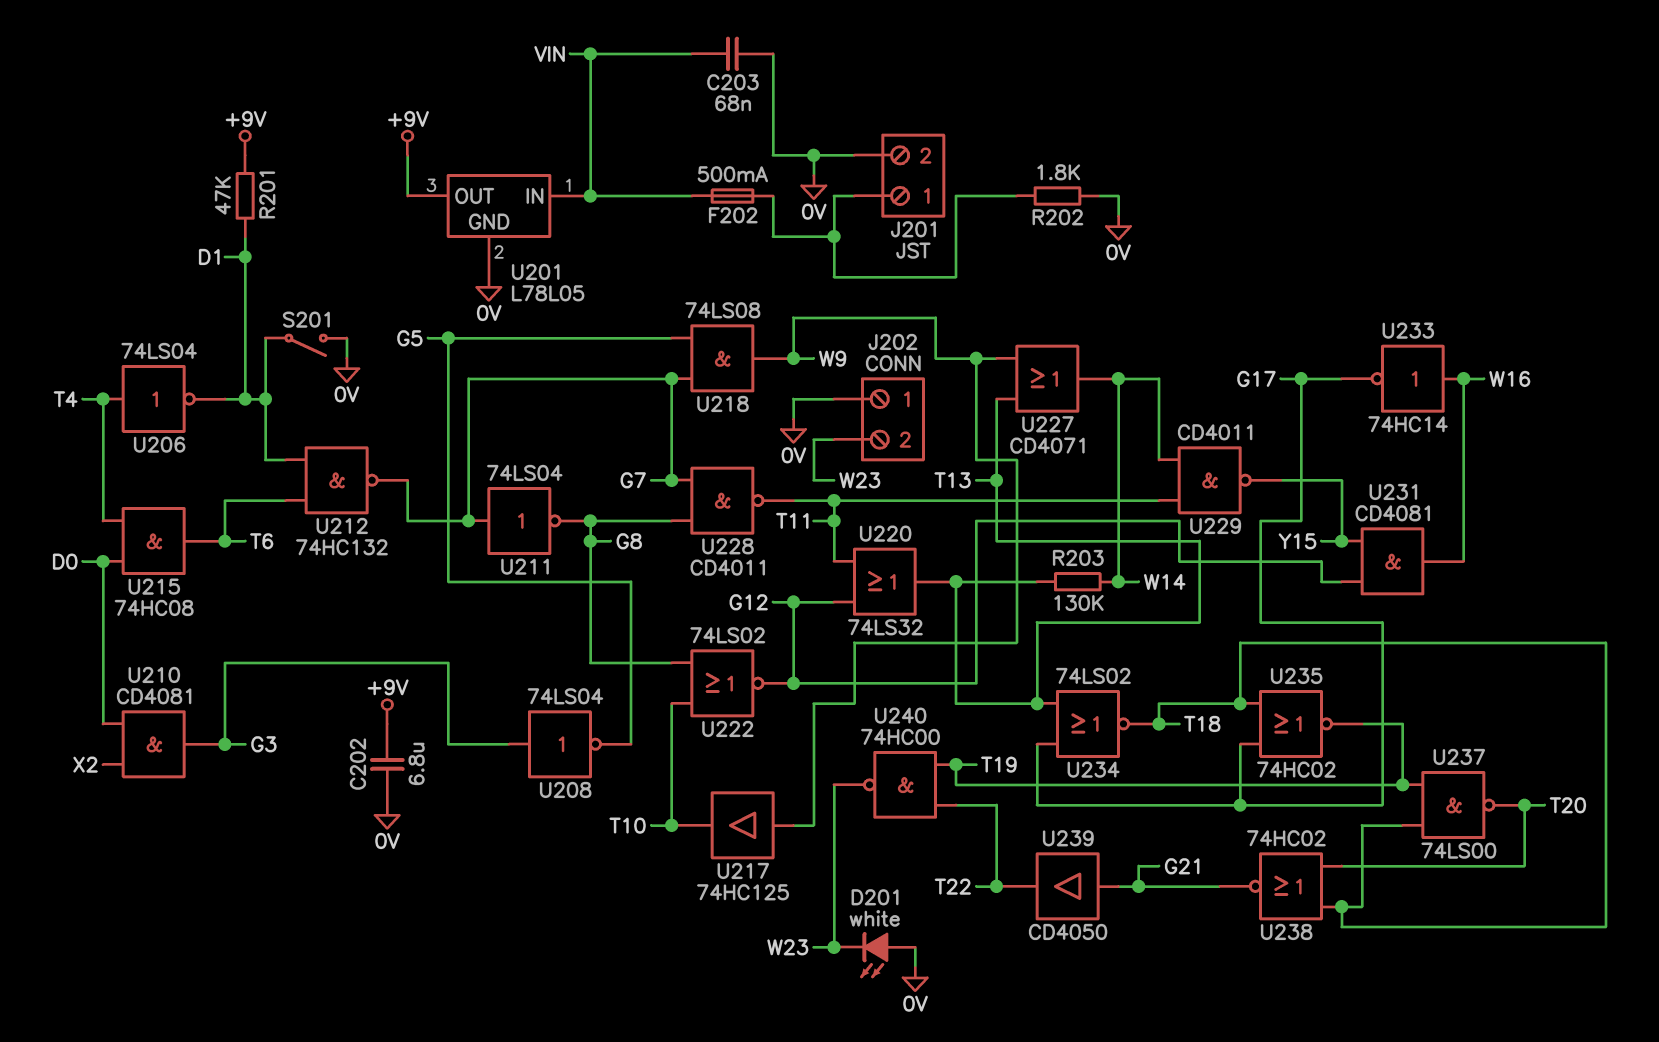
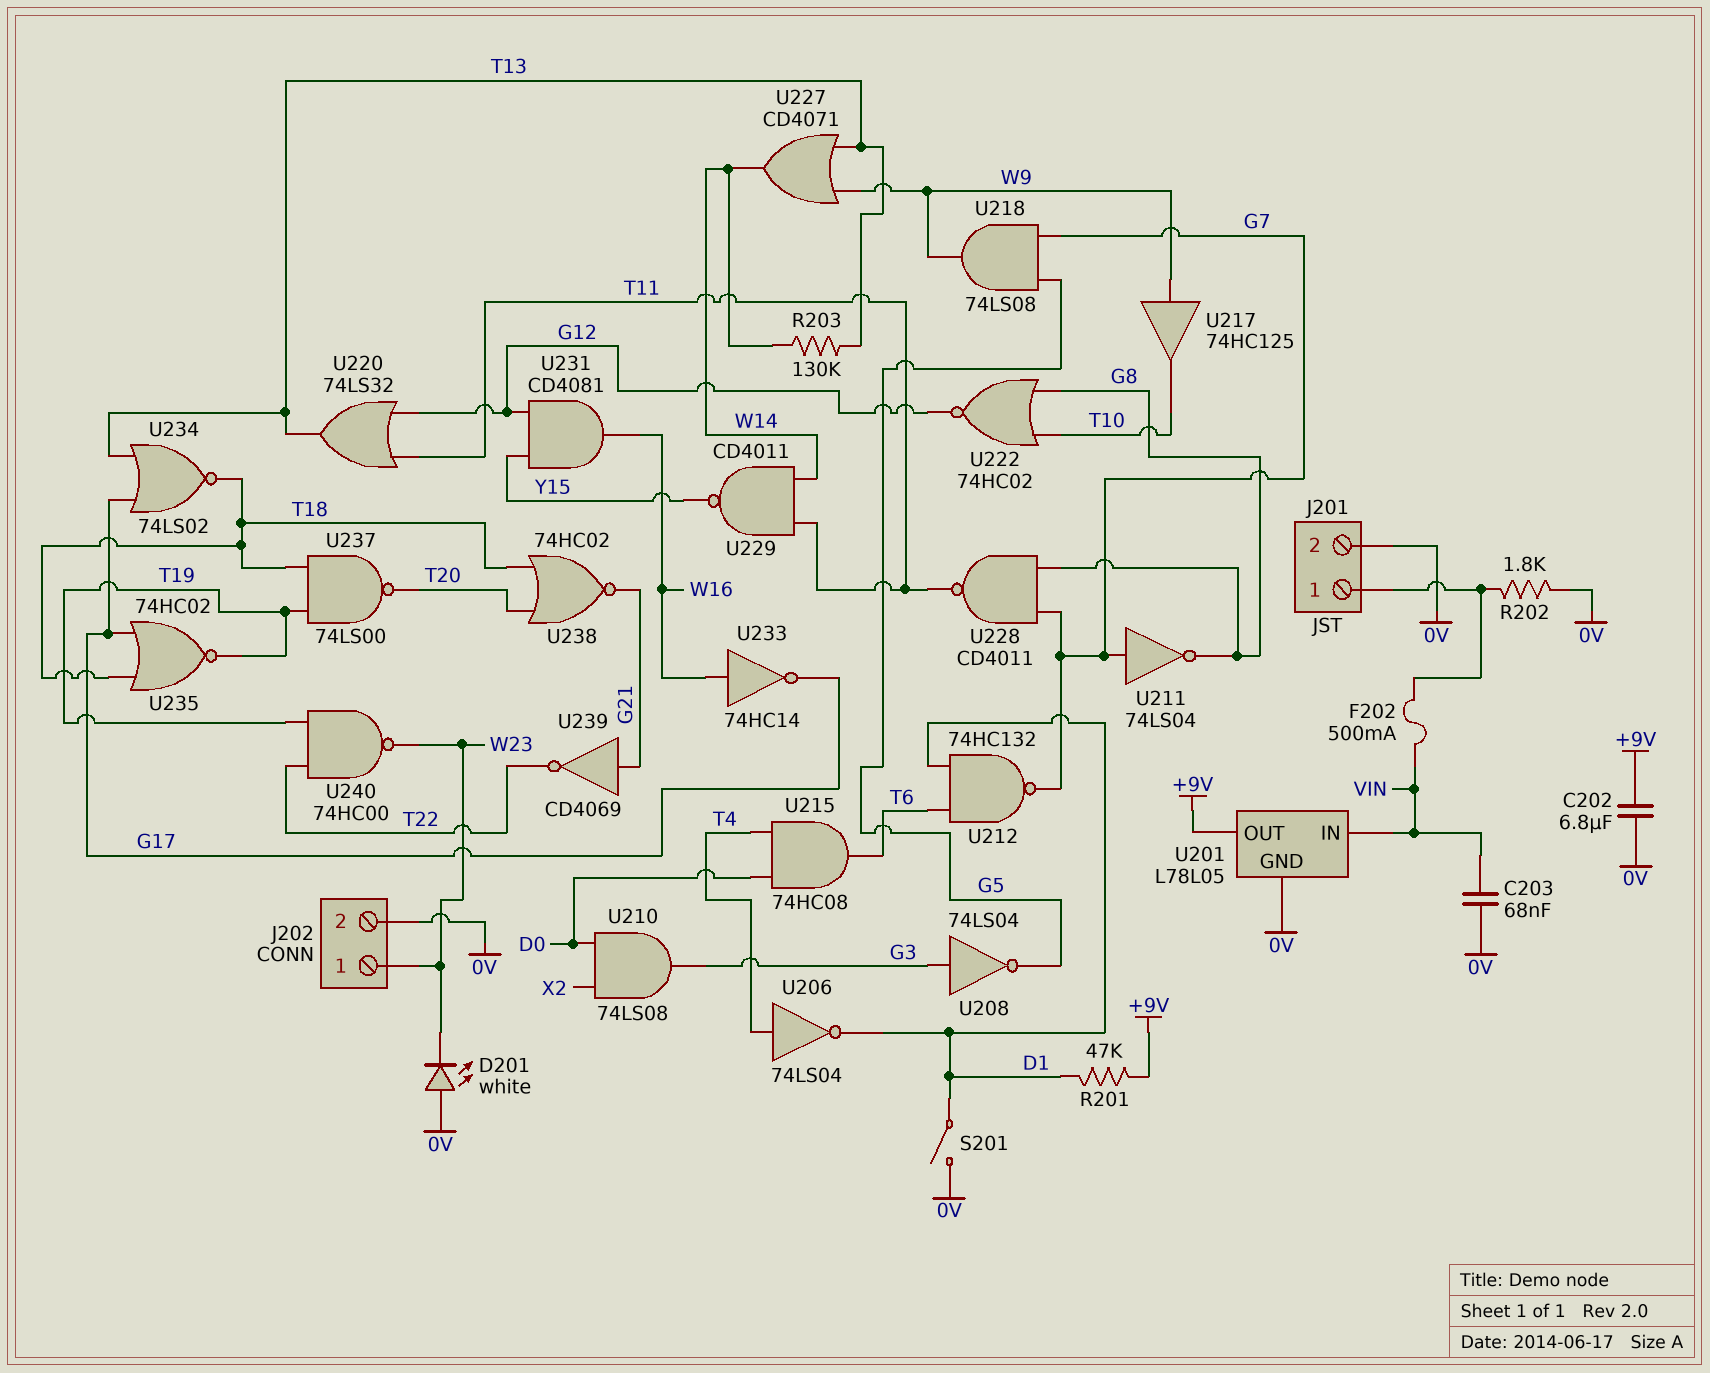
J202 pin 1: 0V -> W23
J202 pin 2: W23 -> 0V
U210: AND CD4081 (in D0, in X2, out G3) -> AND 74LS08 (in D0, in X2, out G3)
U222: NOR 74LS02 (in G8, in T10, out G12) -> NOR 74HC02 (in G8, in T10, out G12)
U239: buffer CD4050 (in G21, out T22) -> NOT CD4069 (in G21, out T22)

